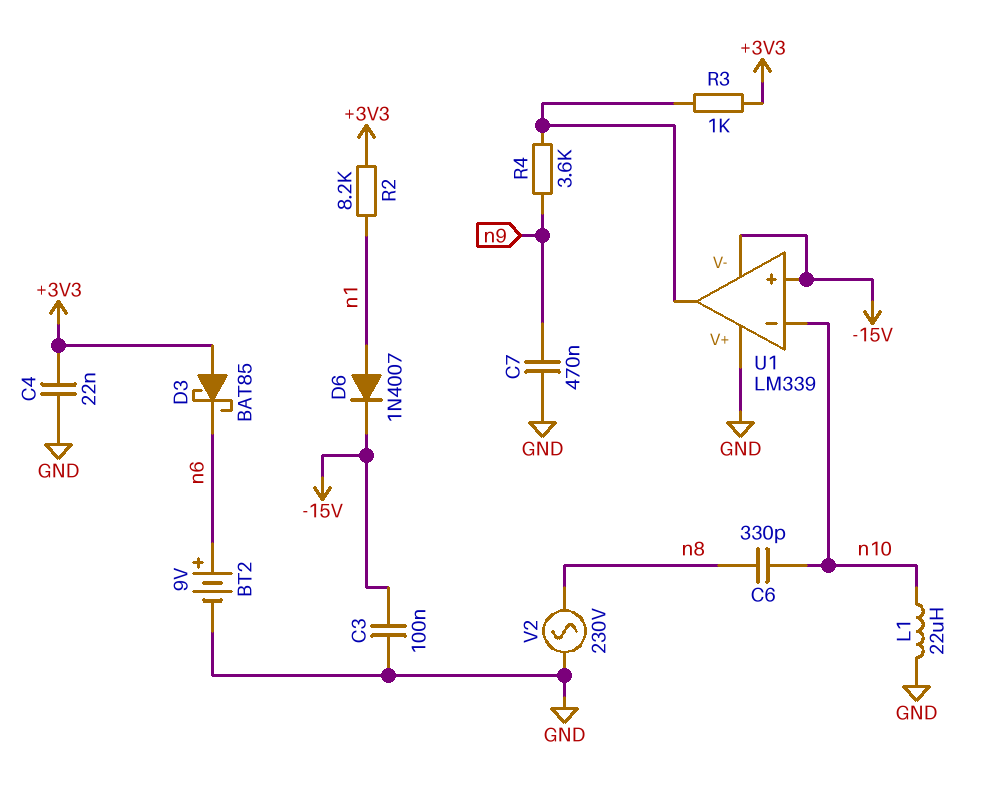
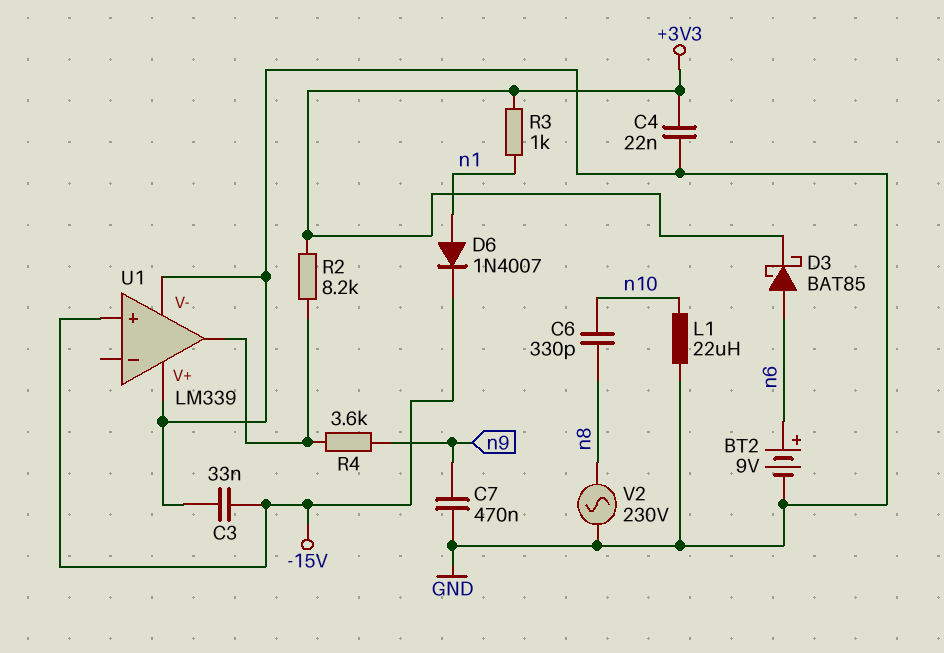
C3: 100nF (-15V, GND) -> 33nF (-15V, GND)
D3: schottky BAT85 (A +3V3, K n6) -> schottky BAT85 (A n6, K +3V3)
R2: 8.2k (+3V3, n1) -> 8.2k (+3V3, U1/out)
R3: 1k (+3V3, U1/out) -> 1k (+3V3, n1)
U1 pin V-: -15V -> GND
U1 pin in-: n10 -> none

